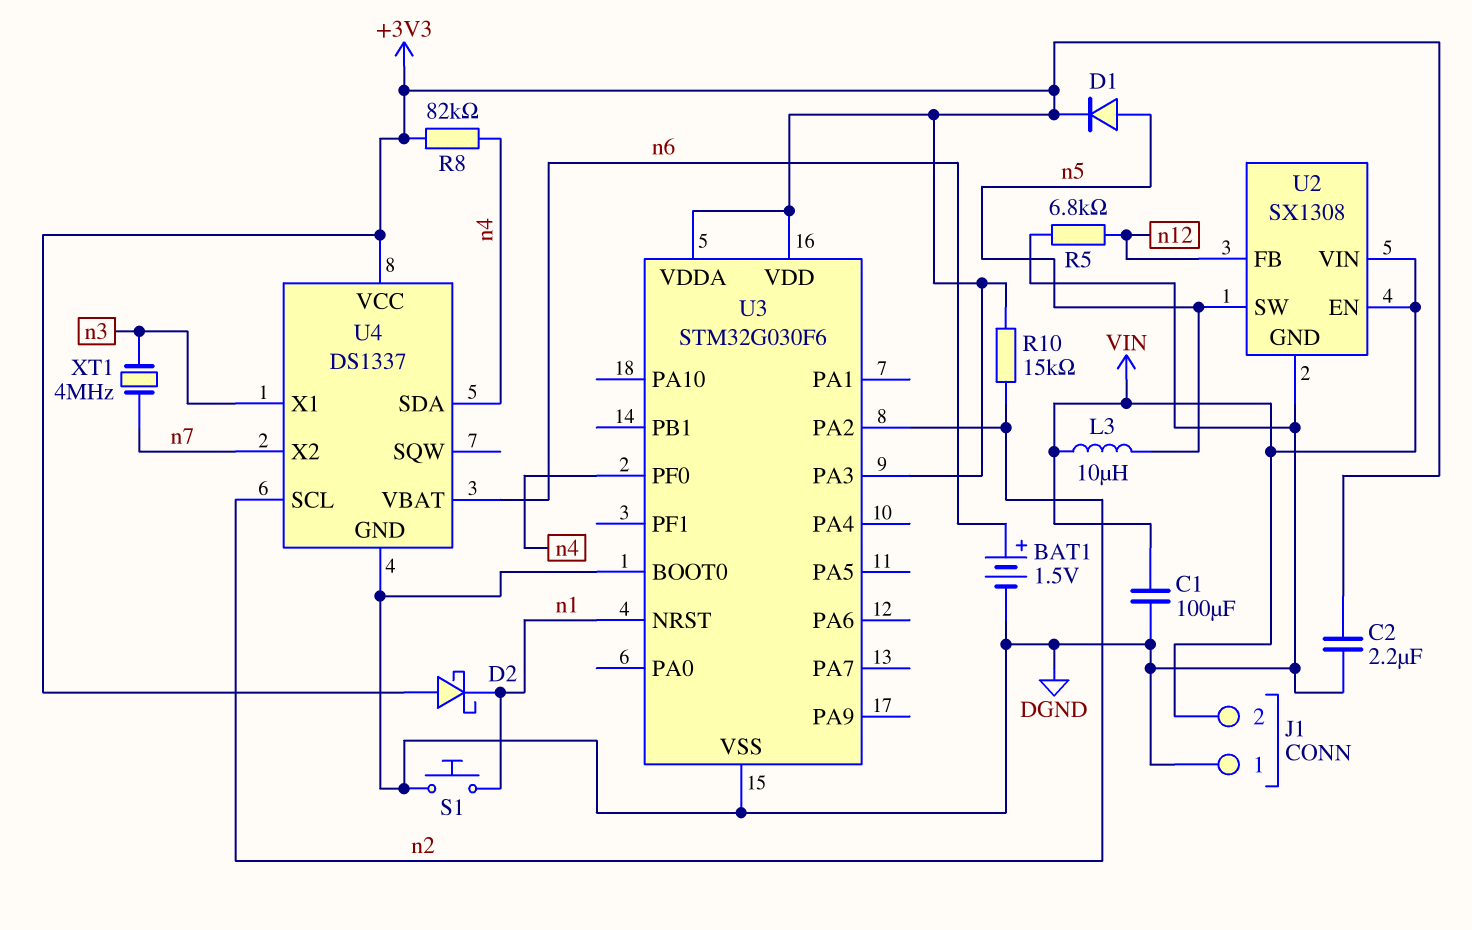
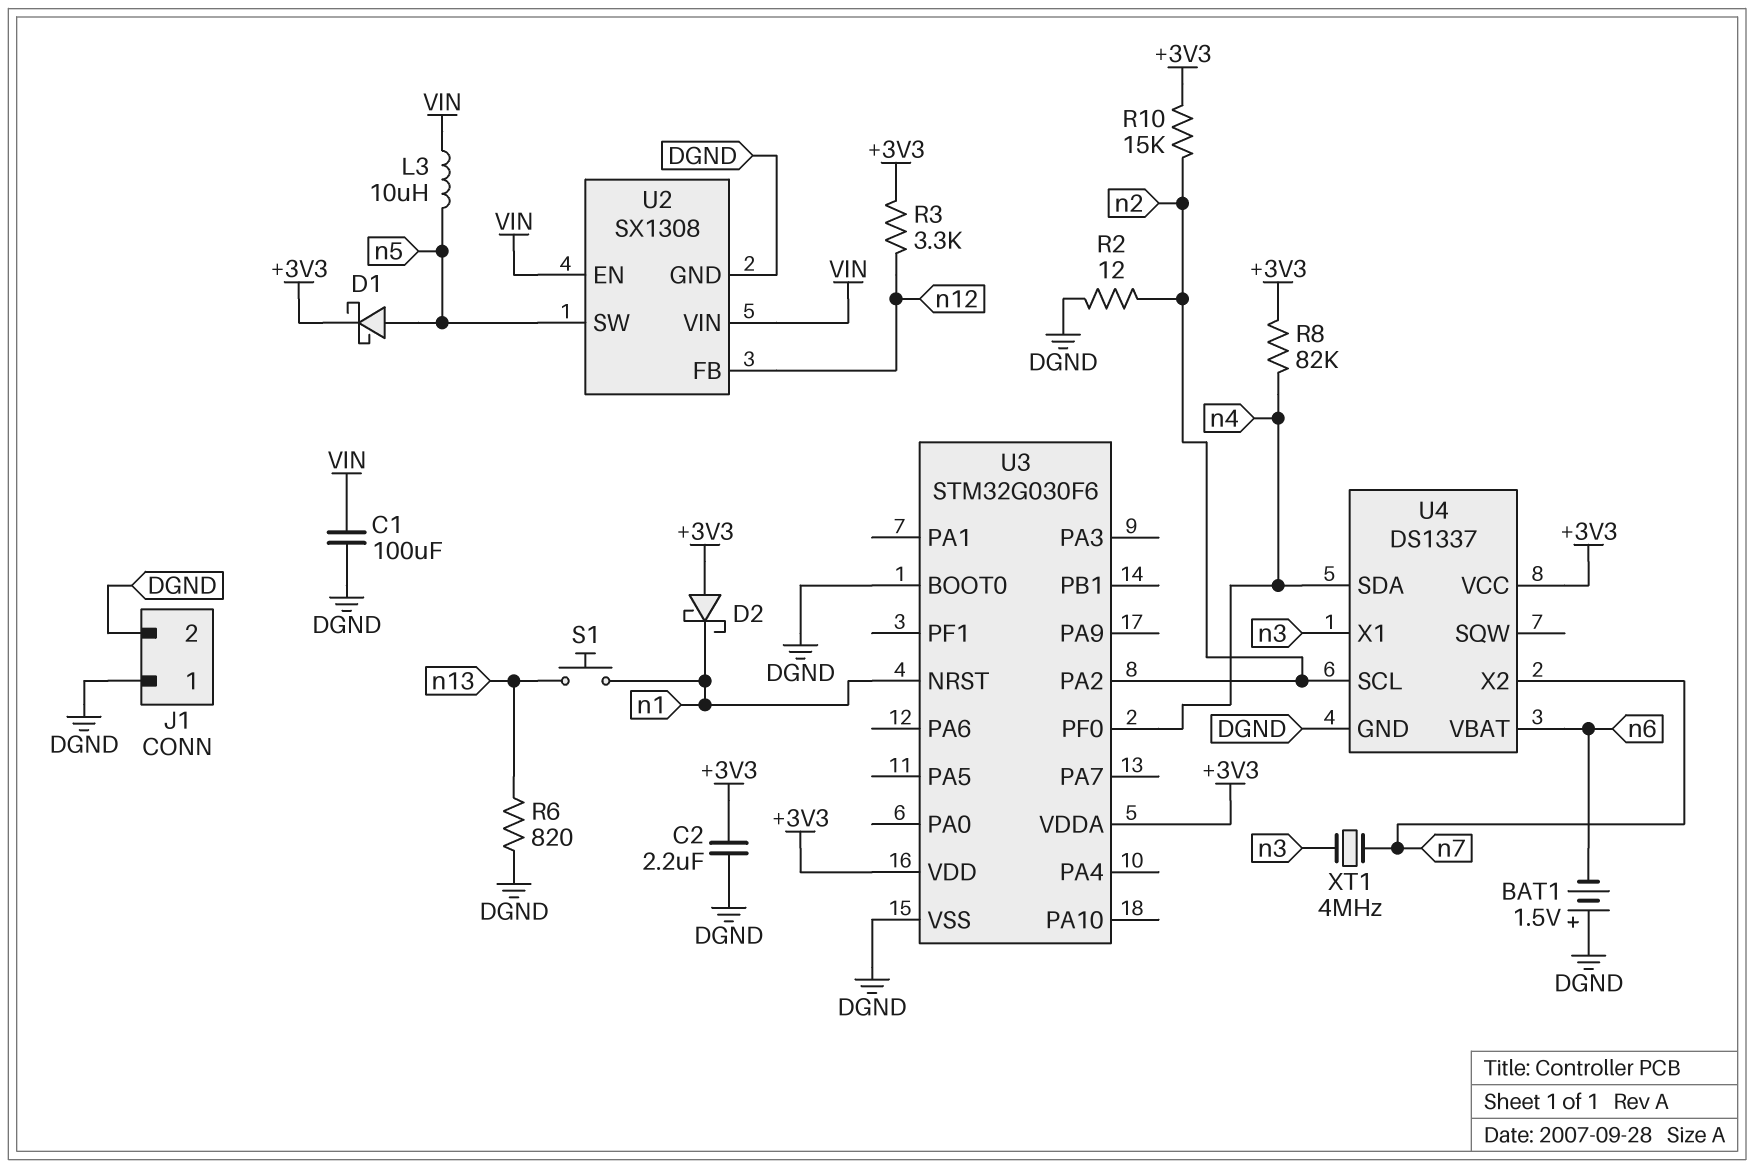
BAT1: 1.5V (plus n6, minus DGND) -> 1.5V (plus DGND, minus n6)
D1: diode (A n5, K +3V3) -> schottky (A n5, K +3V3)
J1 pin 2: VIN -> DGND
R2: none -> 12 (DGND, n2)
R3: none -> 3.3k (+3V3, n12)
R5: 6.8k (DGND, n12) -> none
R6: none -> 820 (DGND, n13)
S1: button (DGND, n1) -> button (n1, n13)
U3 pin PA3: +3V3 -> none

